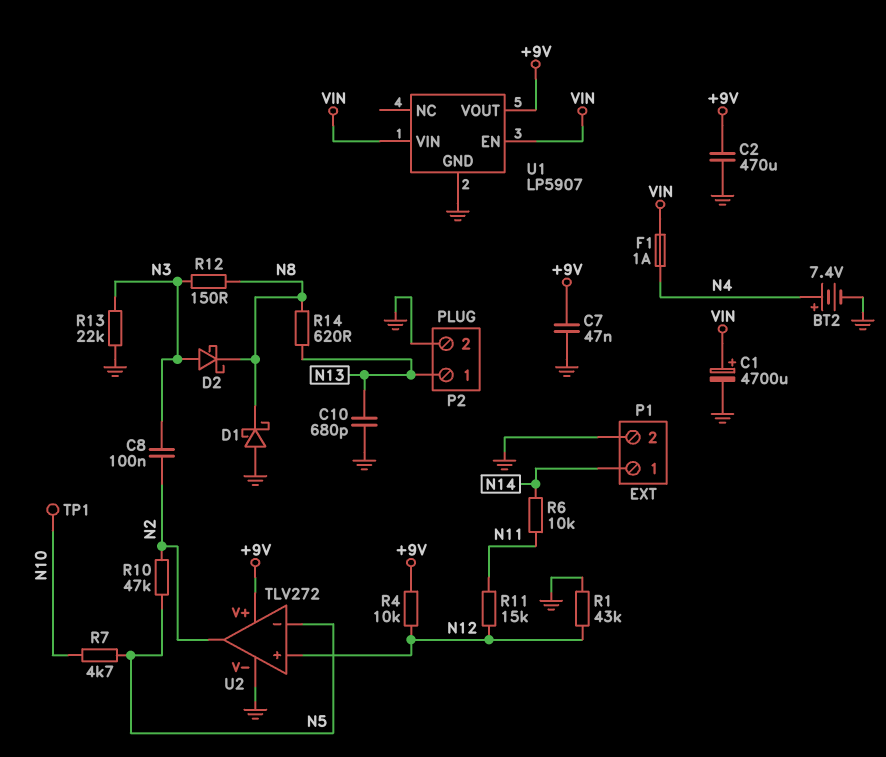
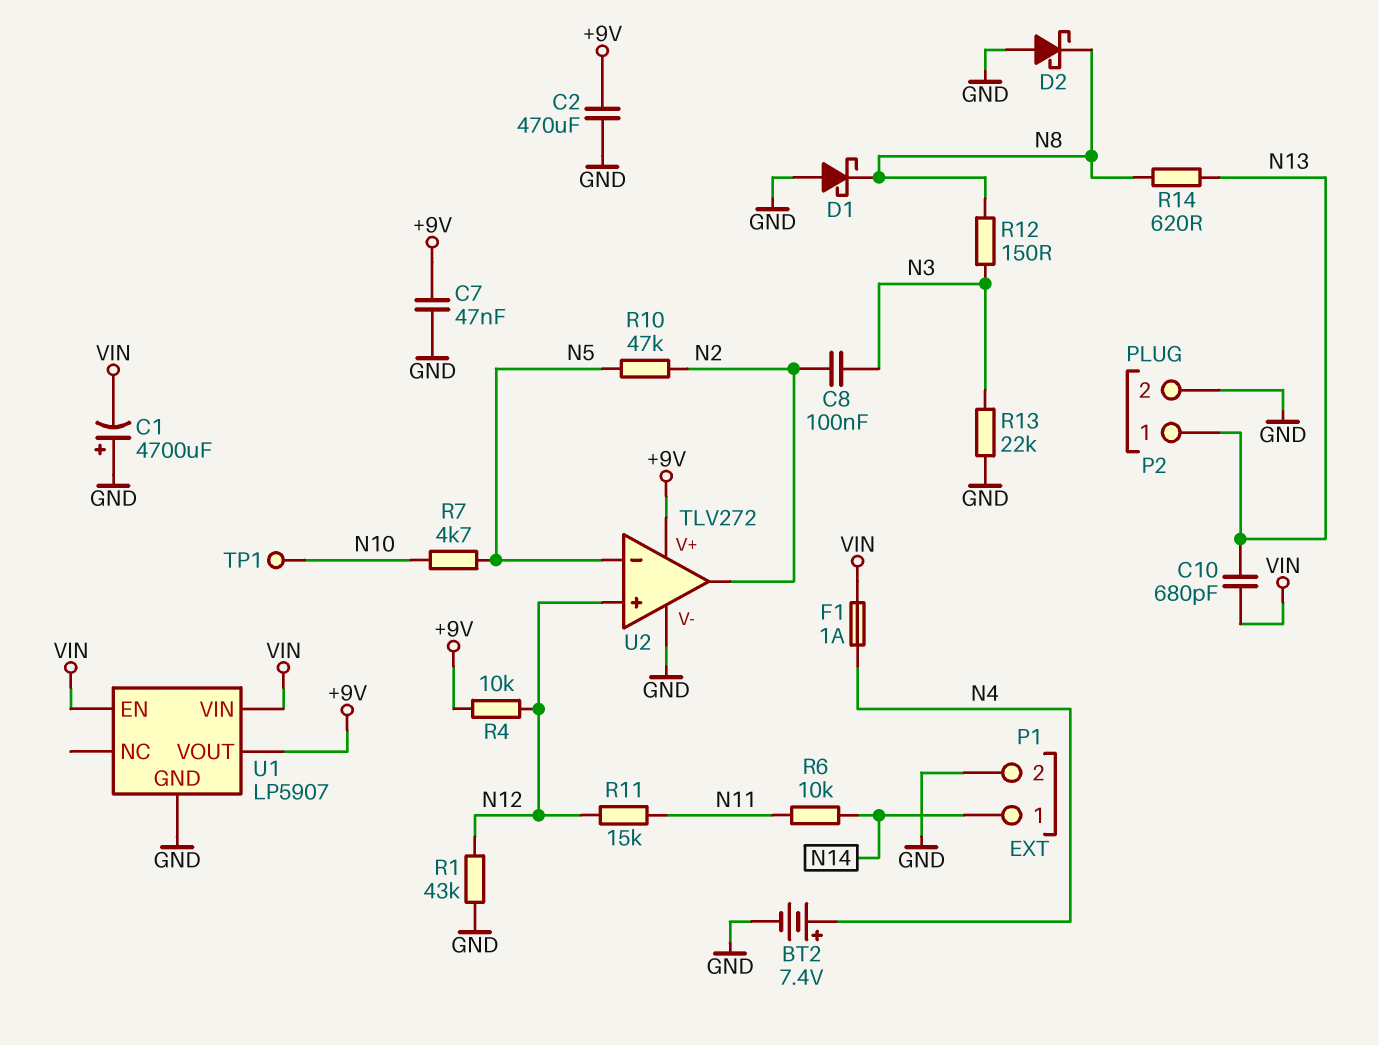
C1: 4700uF (plus VIN, minus GND) -> 4700uF (plus GND, minus VIN)
C10: 680pF (GND, N13) -> 680pF (N13, VIN)
D2: schottky (A N3, K N8) -> schottky (A GND, K N8)

